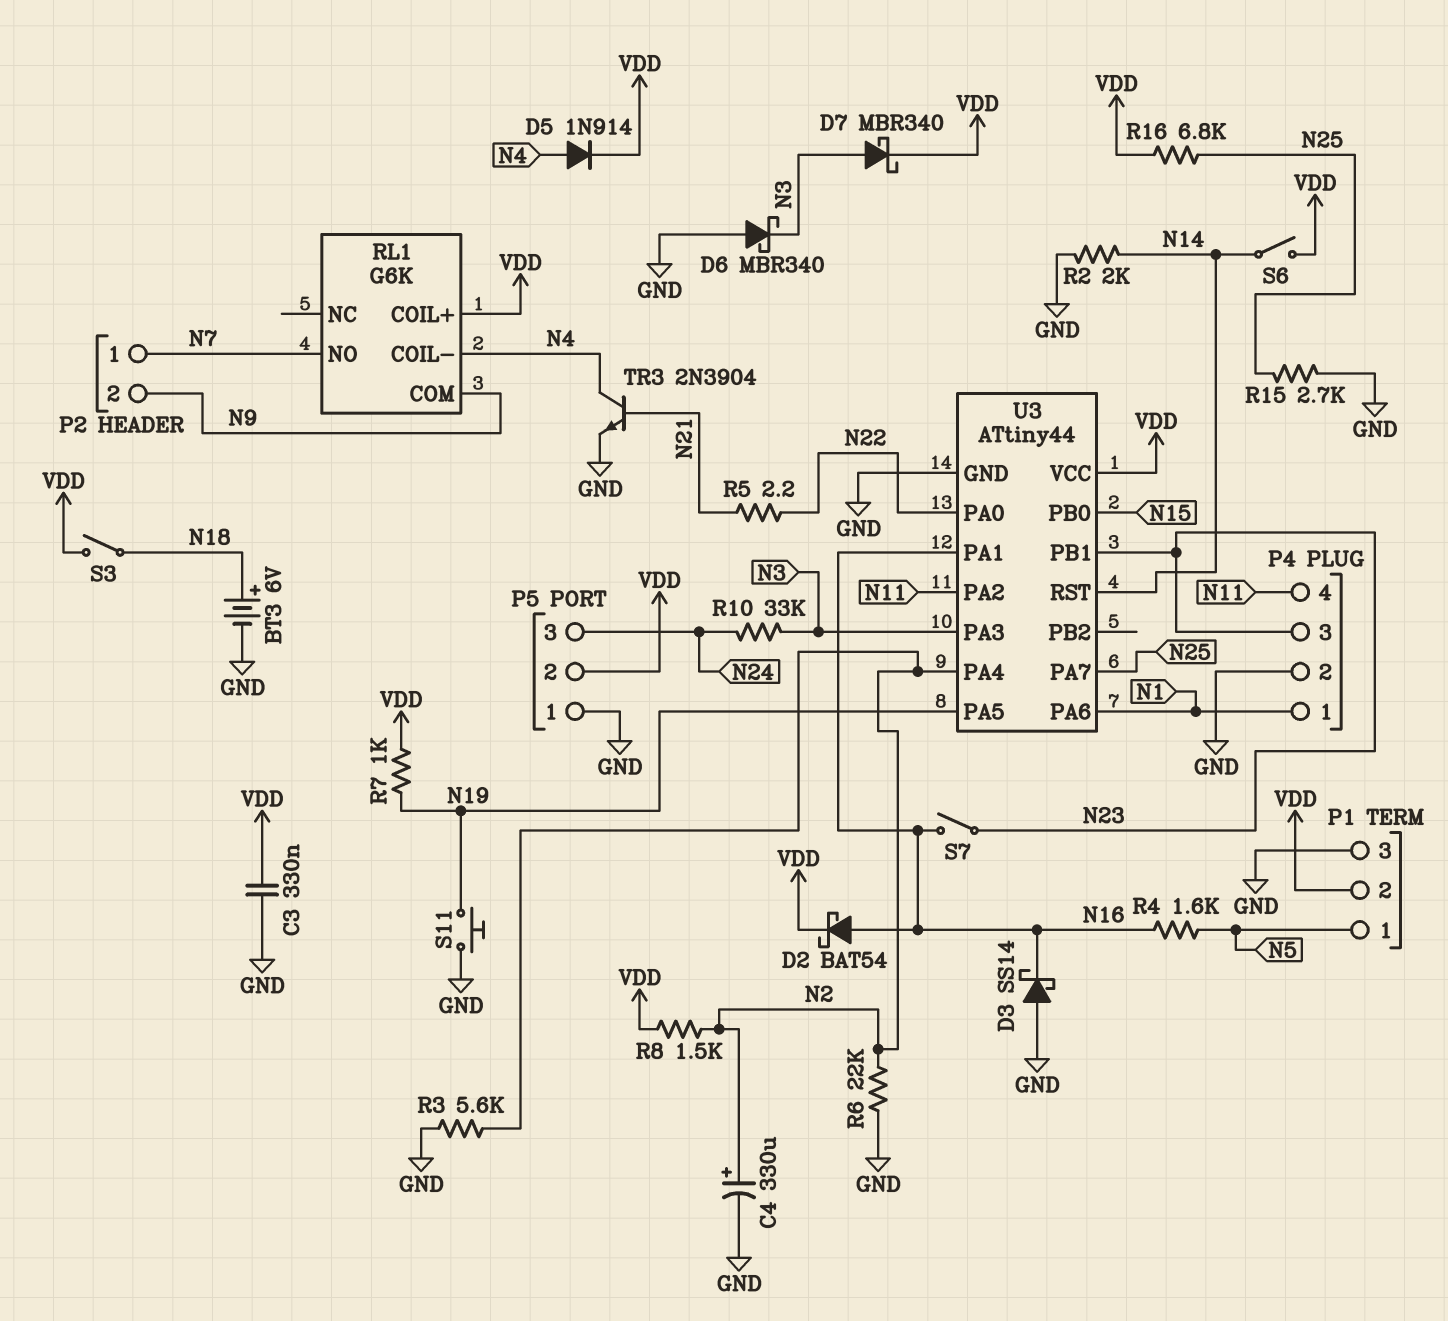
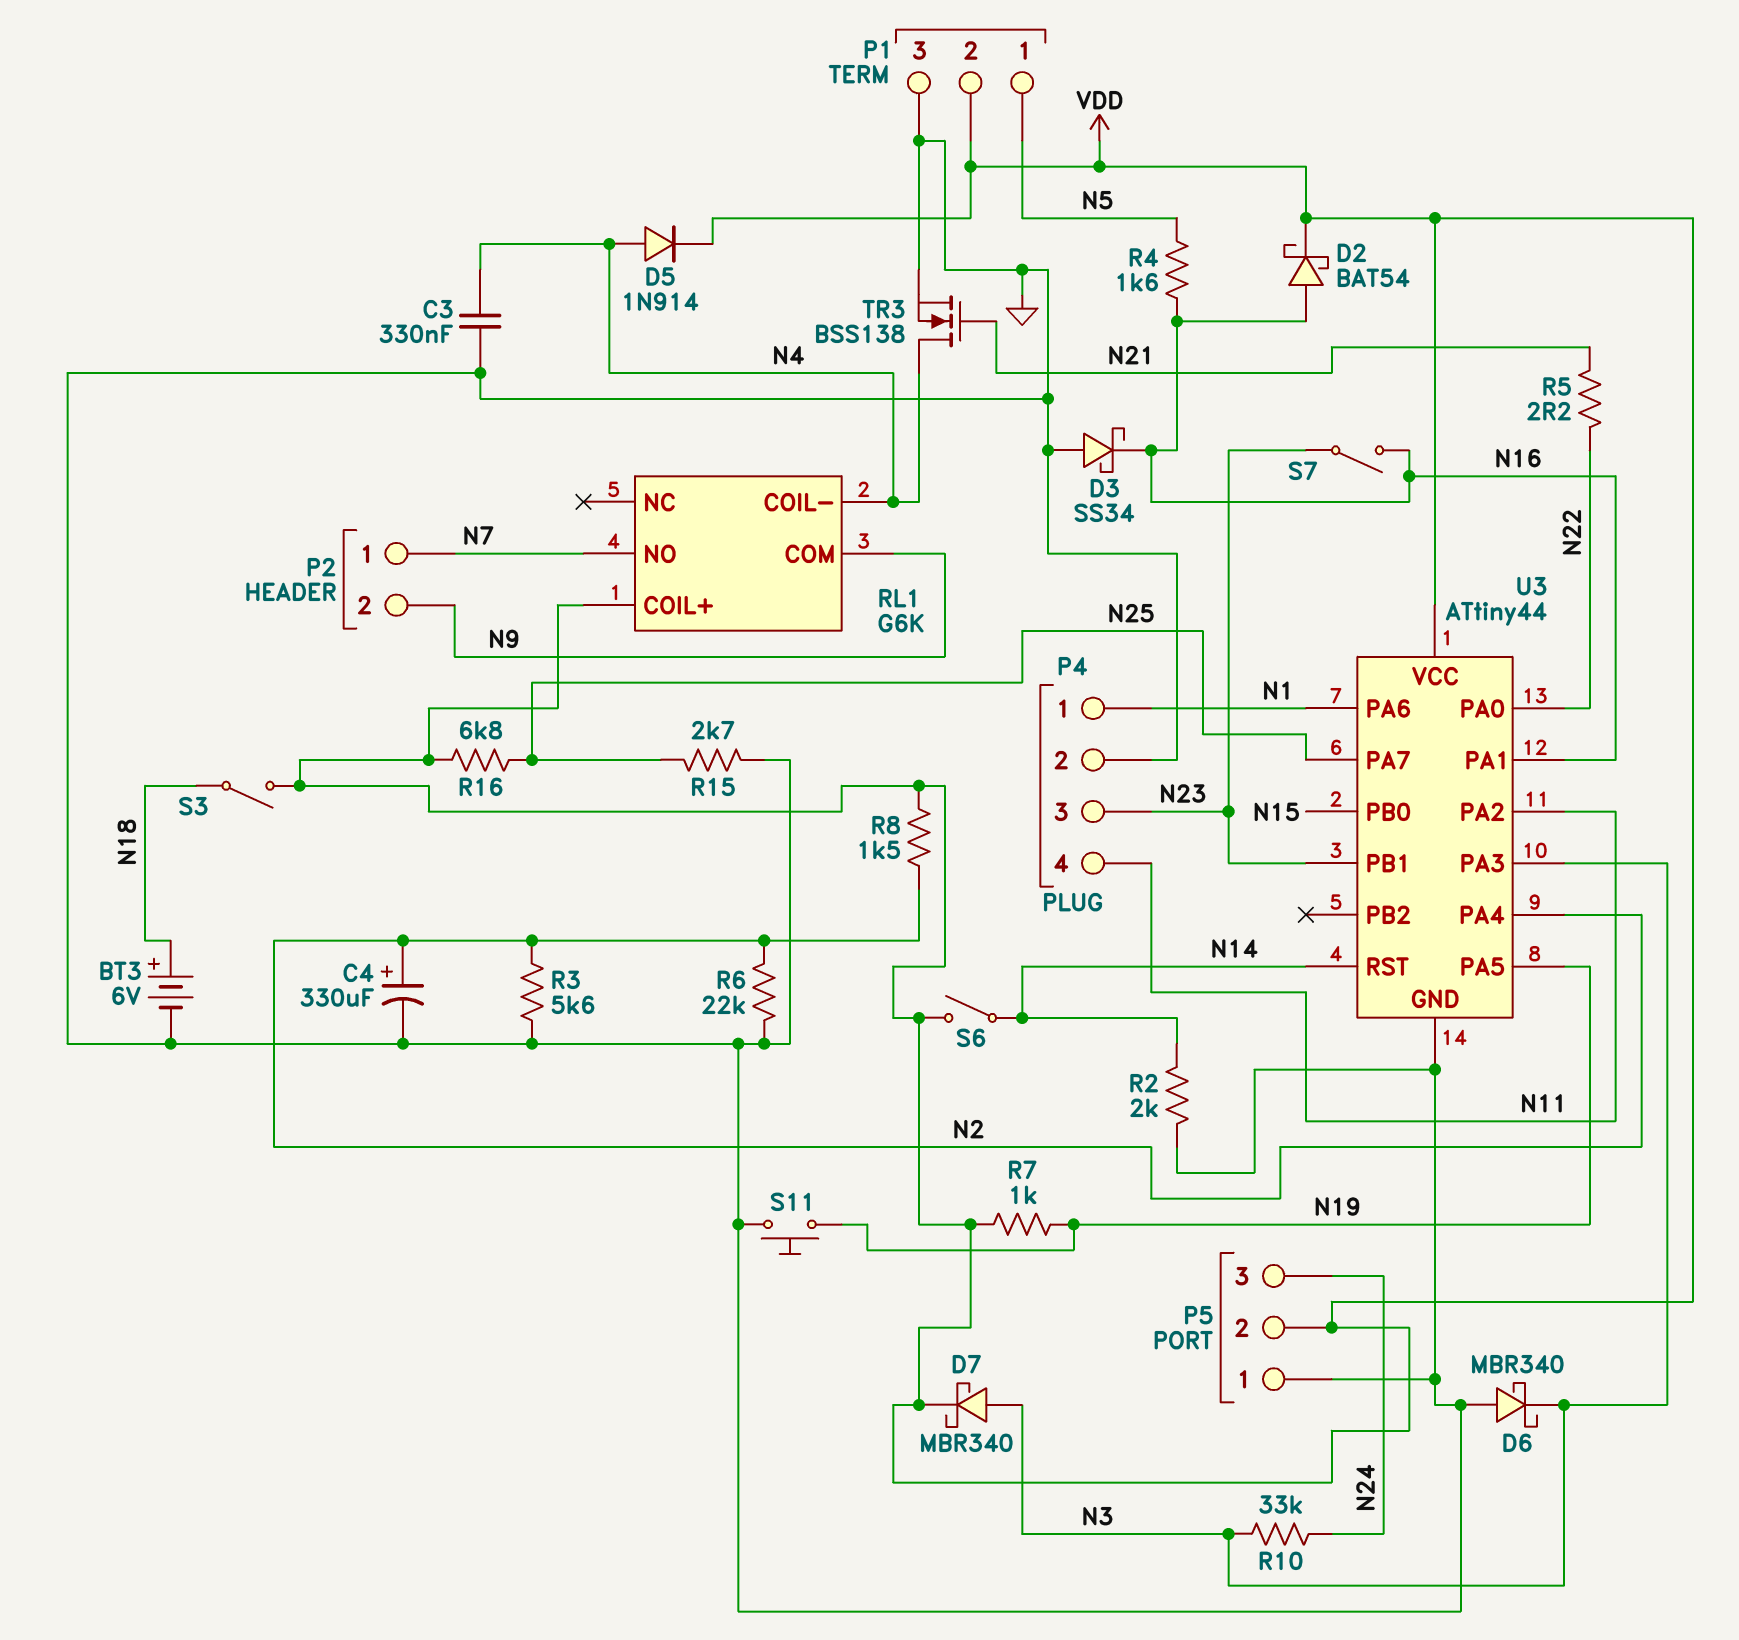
C3: 330nF (GND, VDD) -> 330nF (GND, N4)
D3: schottky SS14 (A GND, K N16) -> schottky SS34 (A GND, K N16)
TR3: NPN 2N3904 (B N21, C N4, E GND) -> NMOS BSS138 (G N21, D N4, S GND)

